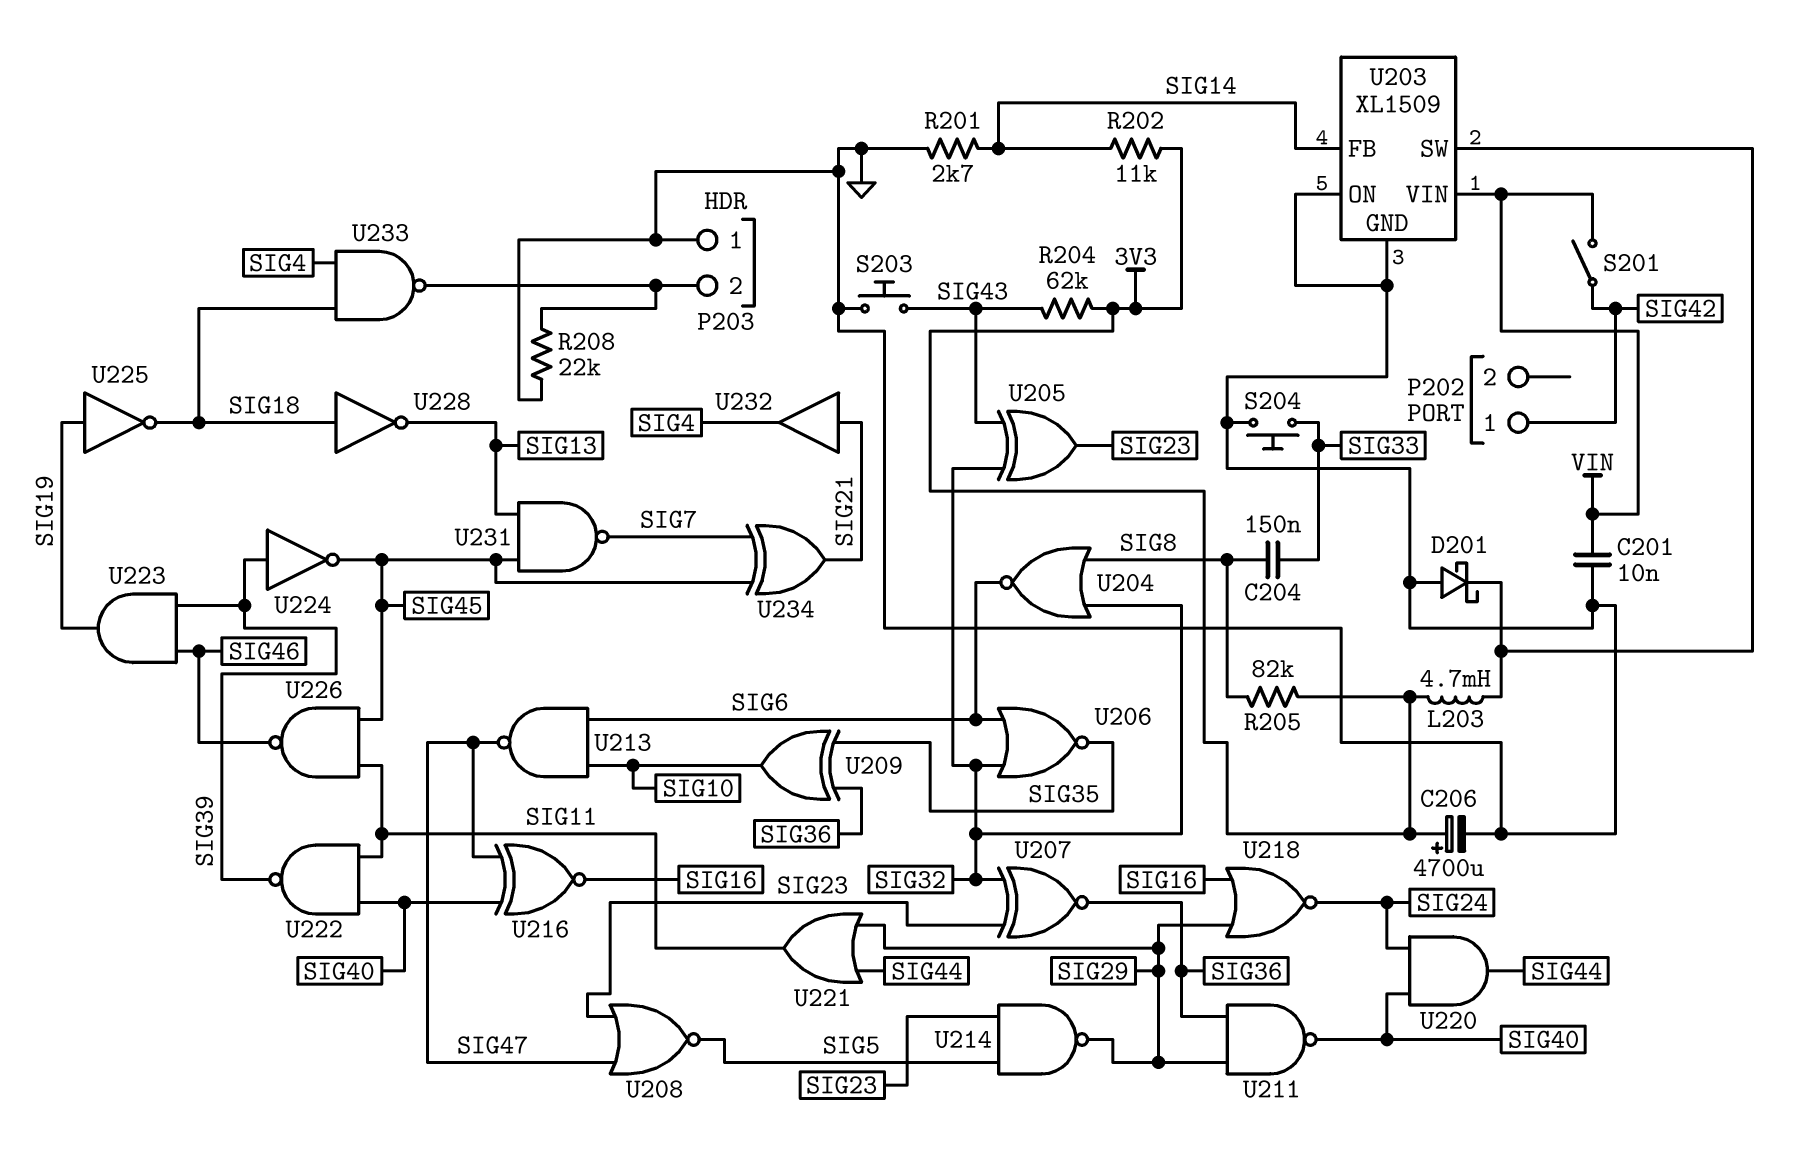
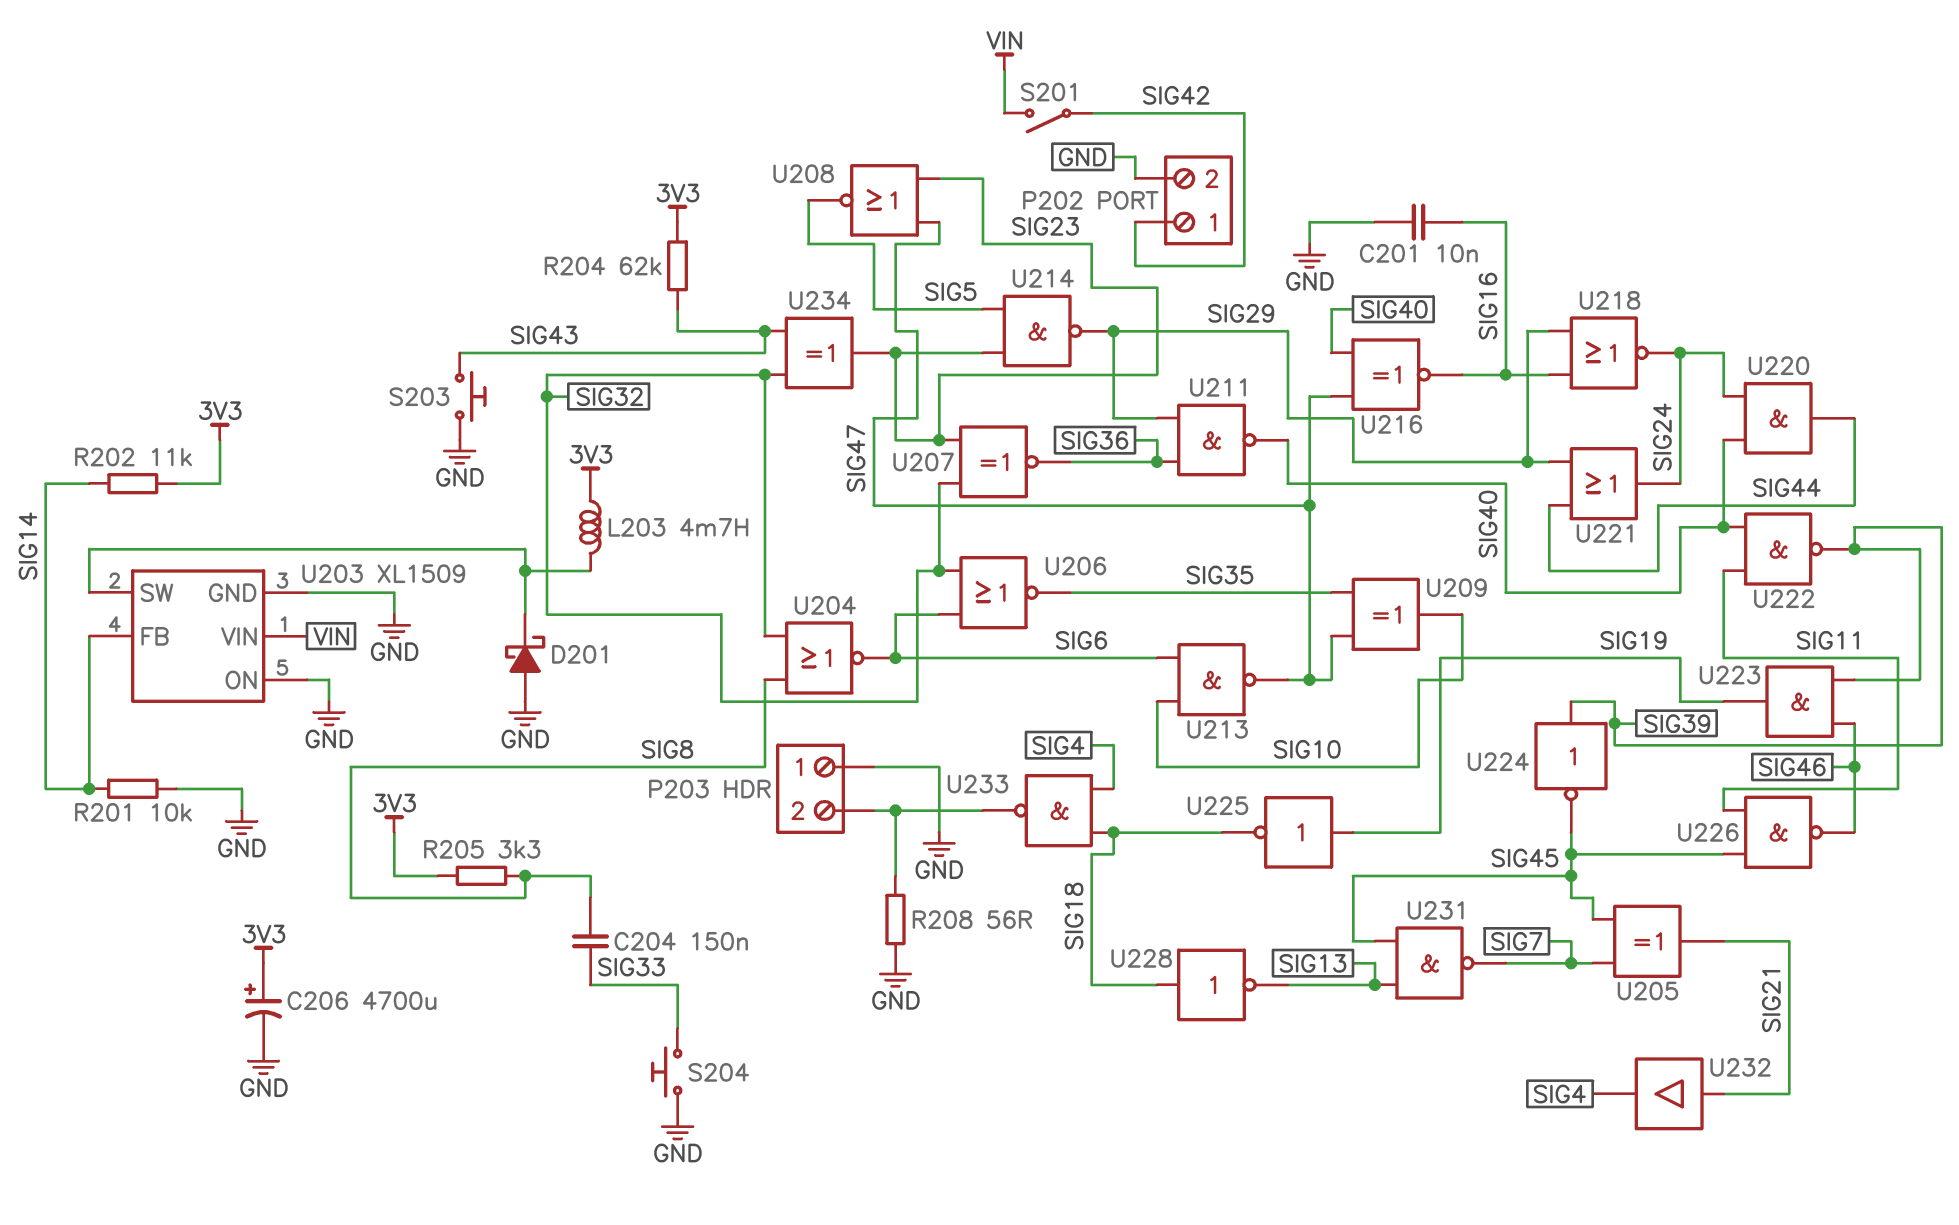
C201: 10nF (GND, VIN) -> 10nF (GND, SIG16)
P202 pin 2: none -> GND
R201: 2.7k (GND, SIG14) -> 10k (GND, SIG14)
R205: 82k (3V3, SIG8) -> 3.3k (3V3, SIG8)
R208: 22k (GND, P203/2) -> 56 (GND, P203/2)
U205: XOR (in SIG32, in SIG43, out SIG23) -> XOR (in SIG7, in SIG45, out SIG21)
U209: XOR (in SIG35, in SIG36, out SIG10) -> XOR (in SIG35, in SIG47, out SIG10)
U221: OR (in SIG29, in SIG44, out SIG11) -> OR (in SIG29, in SIG44, out SIG24)
U234: XOR (in SIG7, in SIG45, out SIG21) -> XOR (in SIG32, in SIG43, out SIG23)

